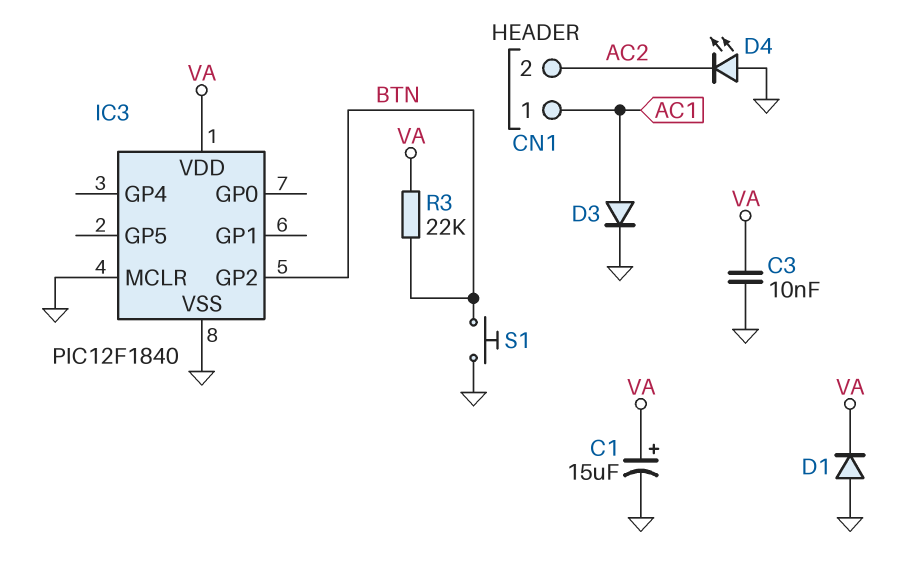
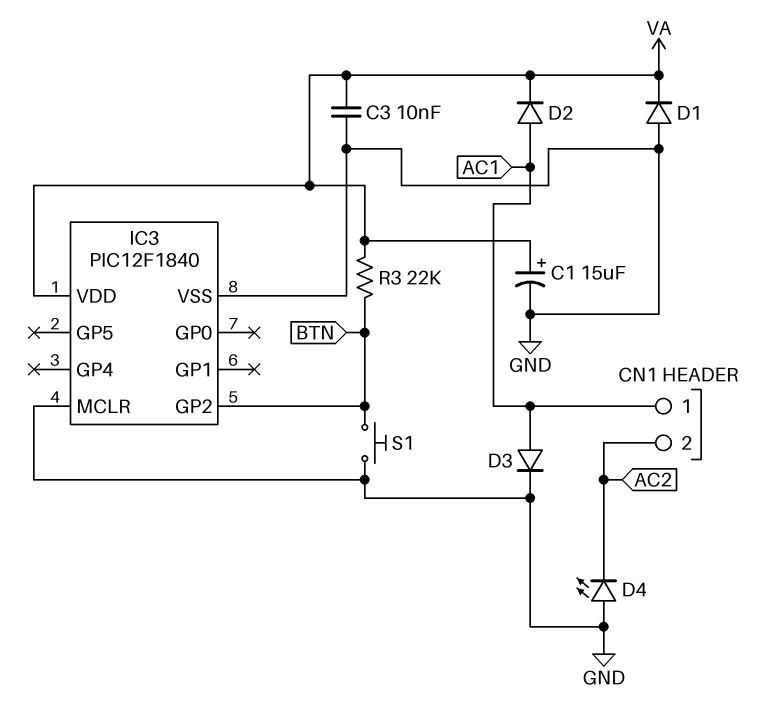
D2: none -> diode (A AC1, K VA)

